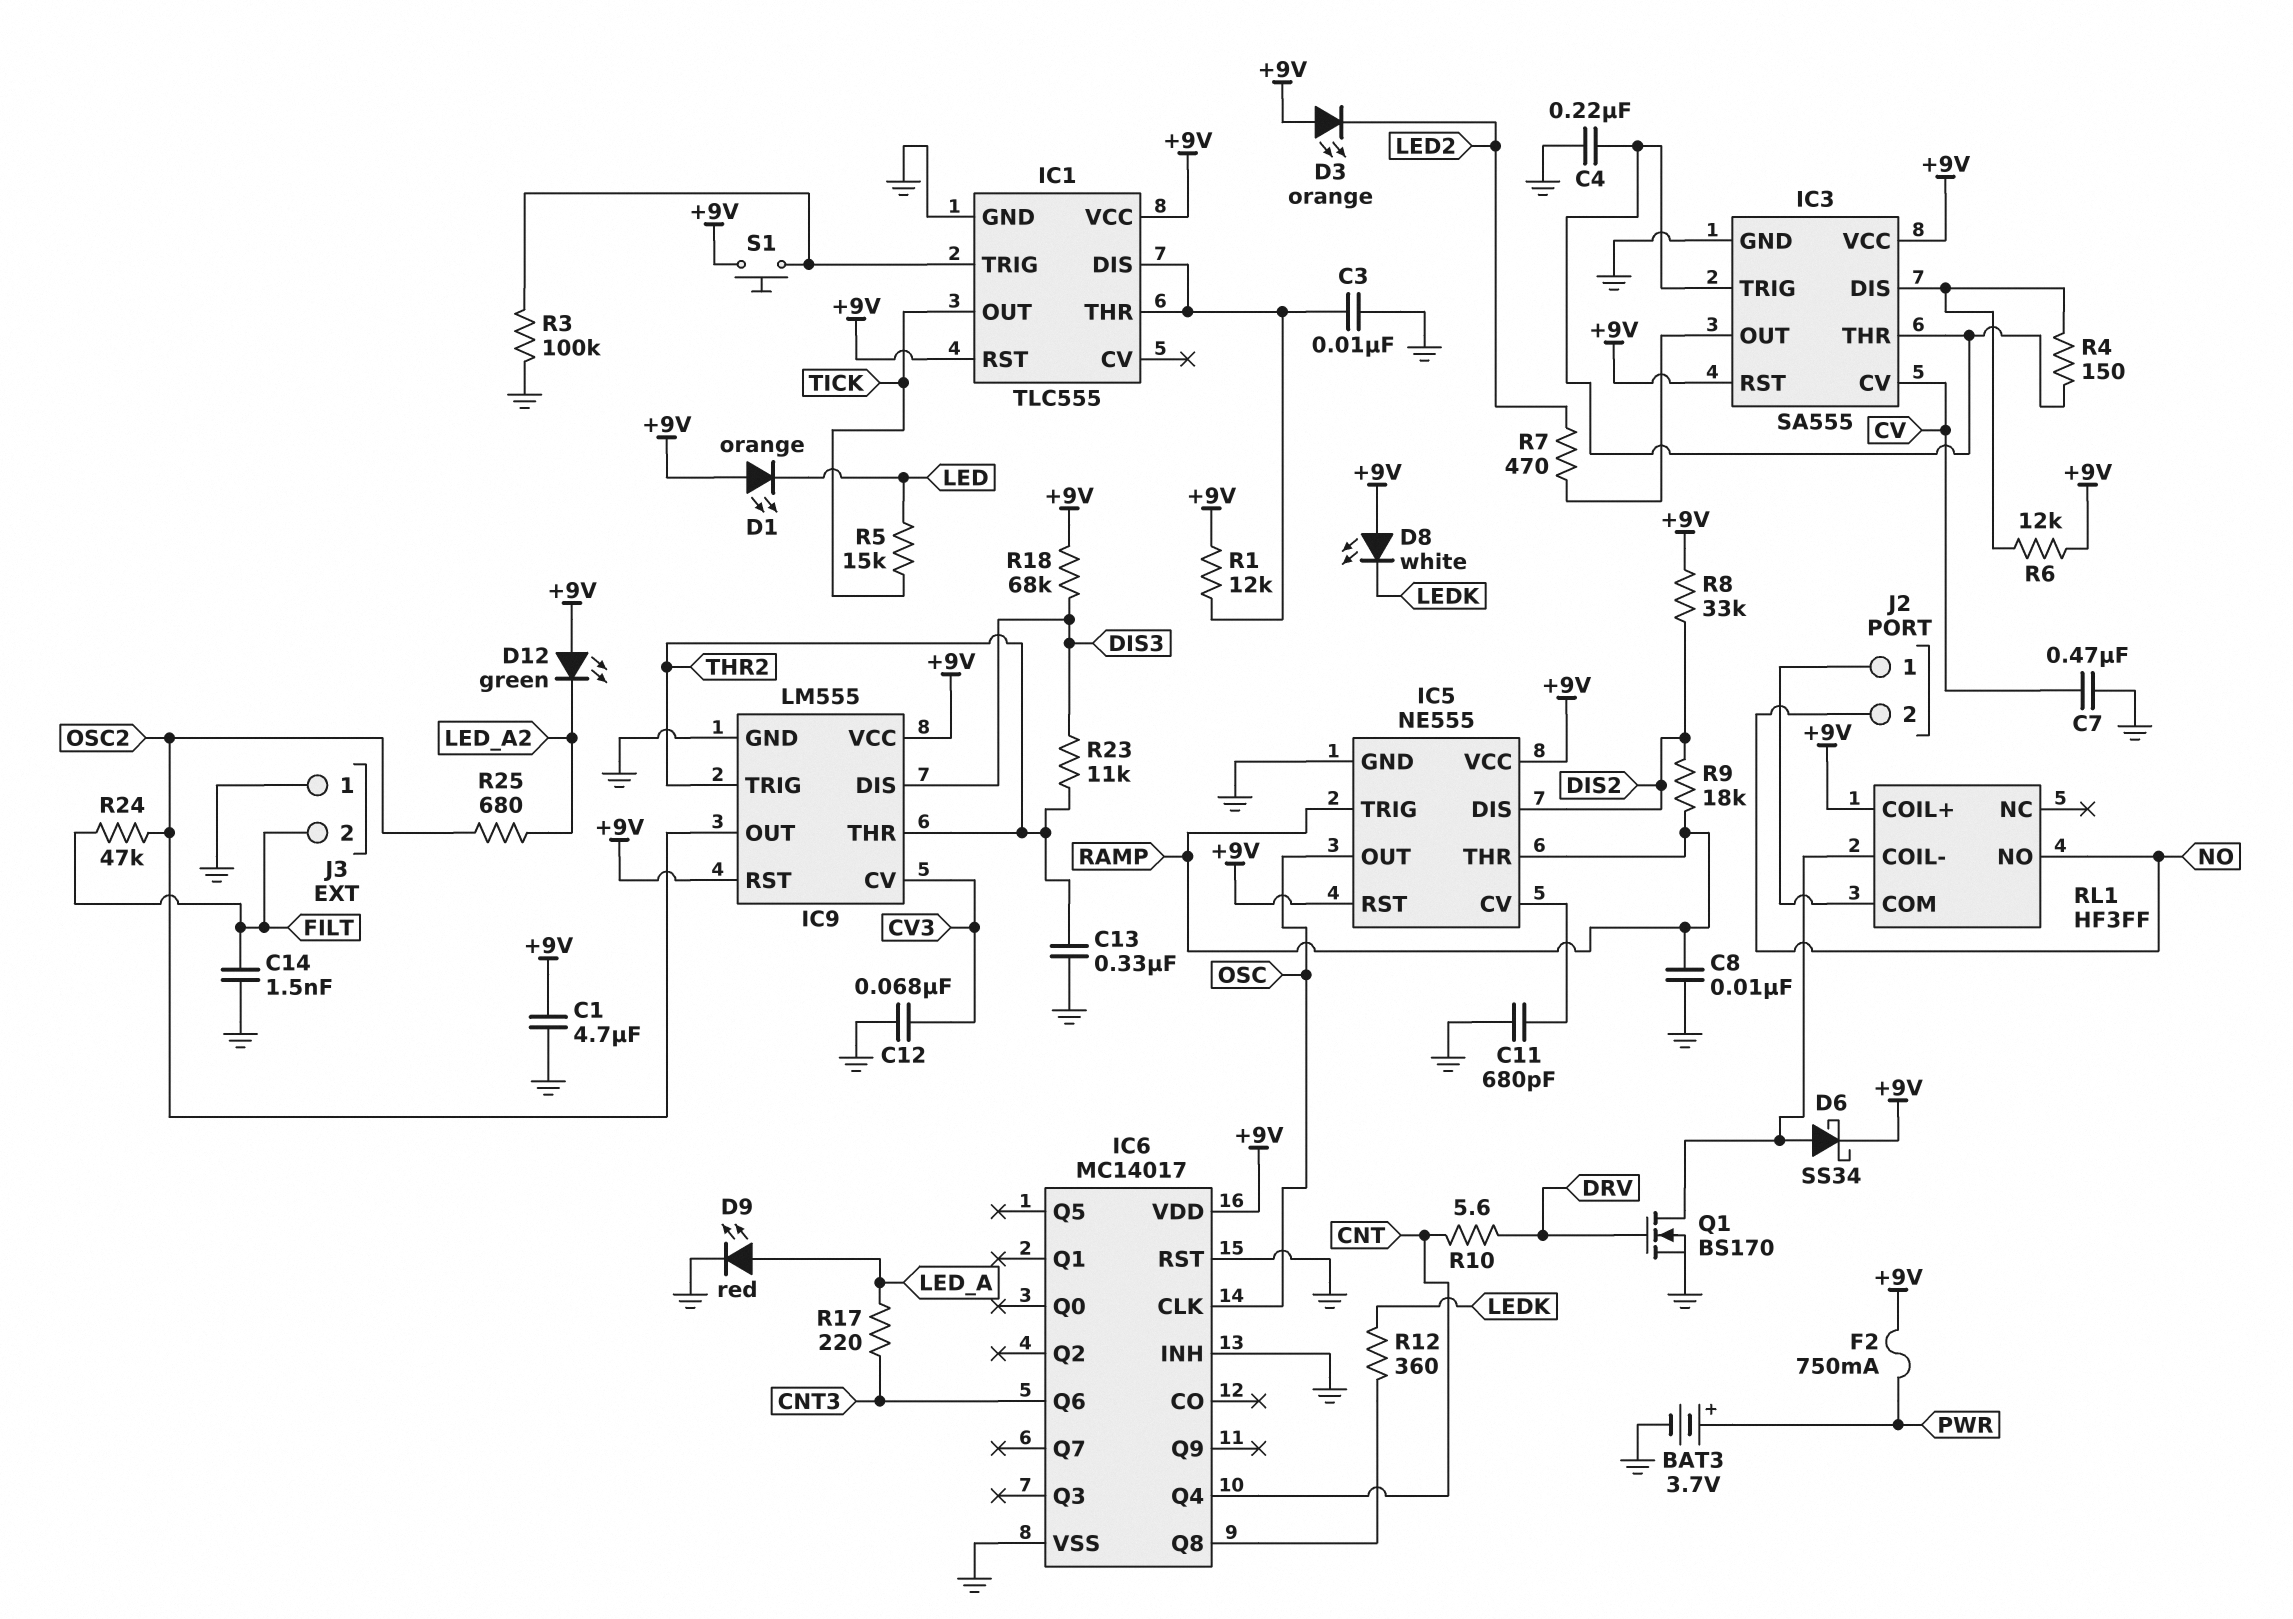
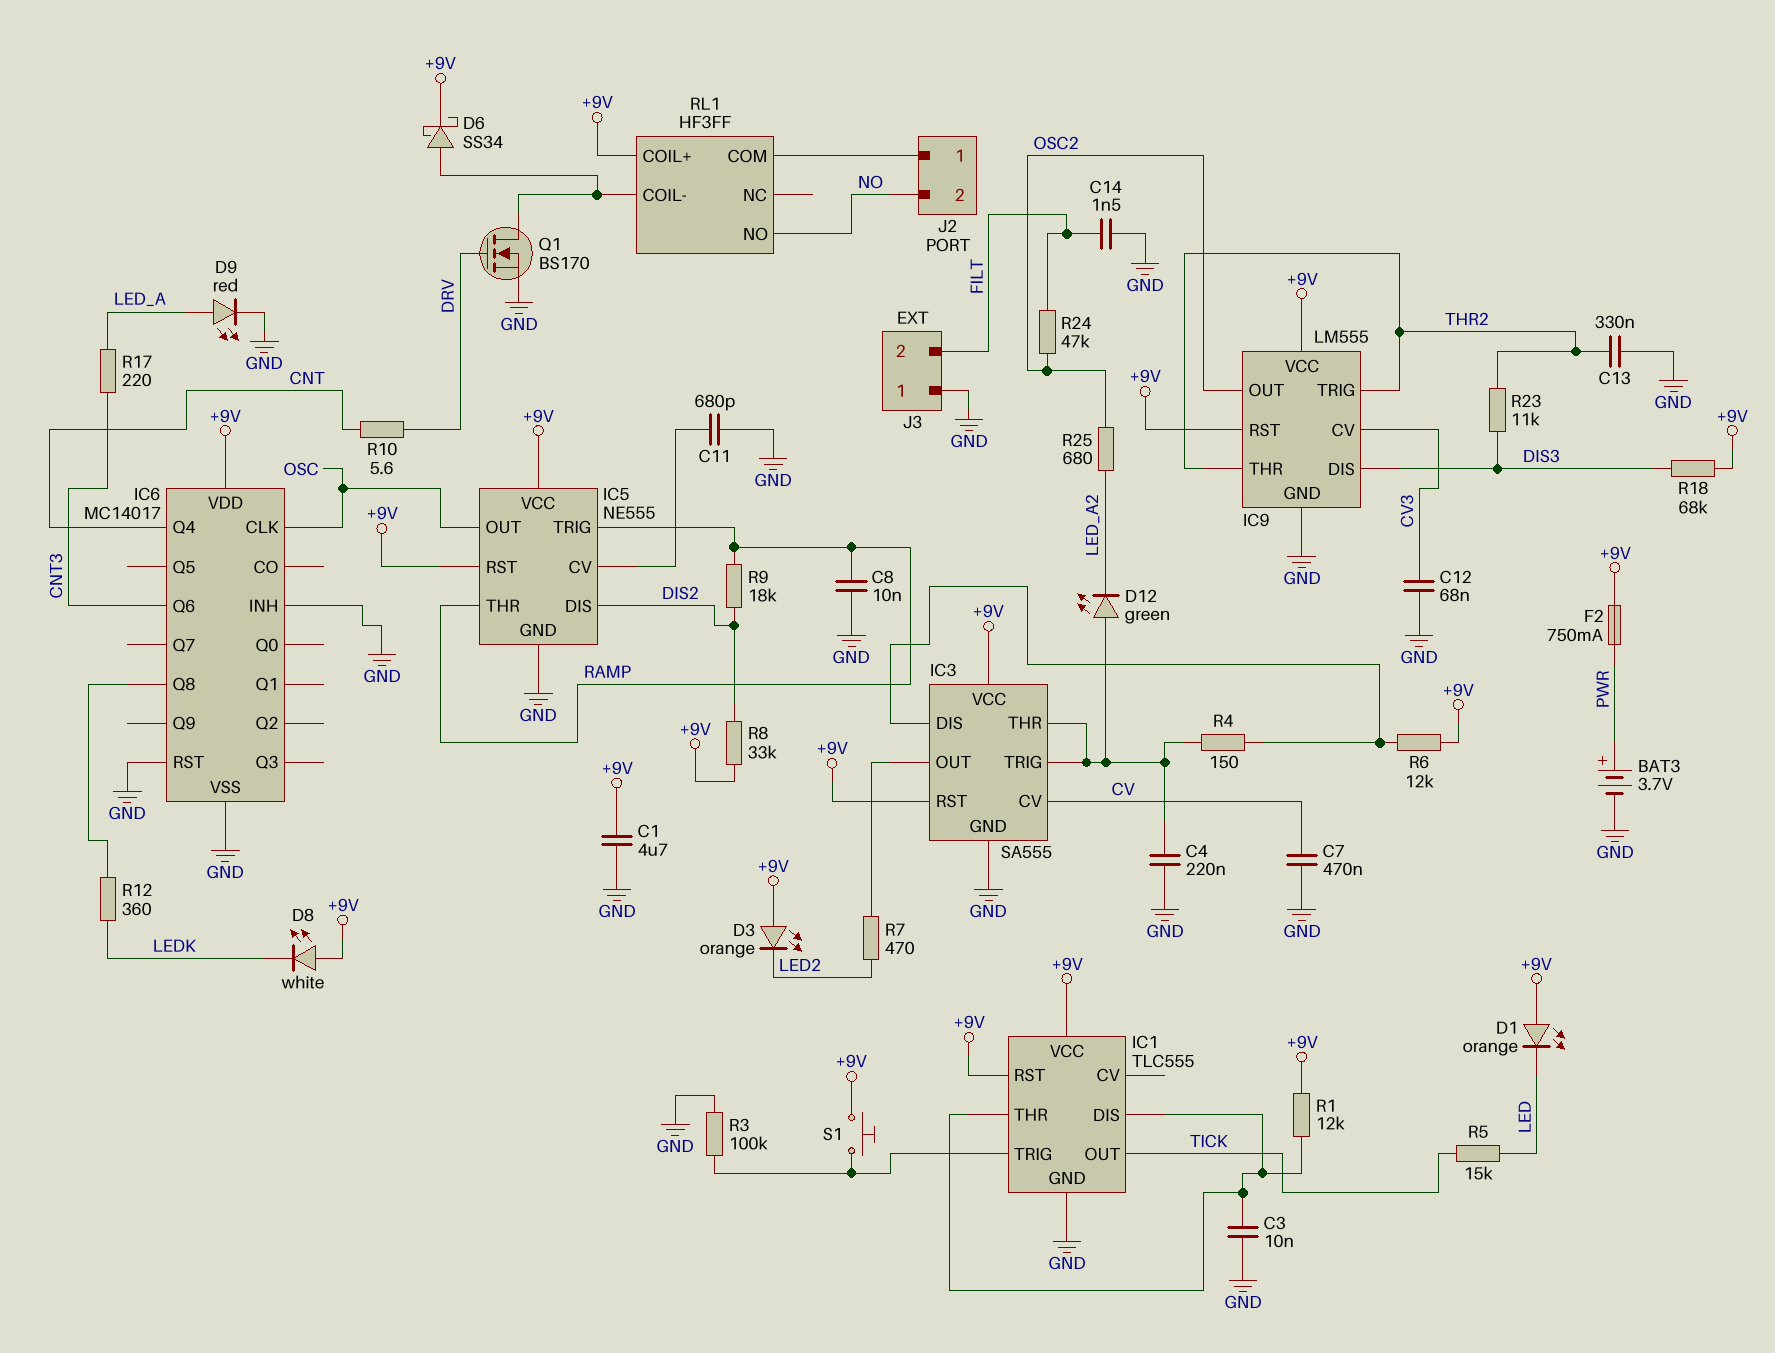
D12: LED green (A +9V, K LED_A2) -> LED green (A IC3/THR, K LED_A2)

